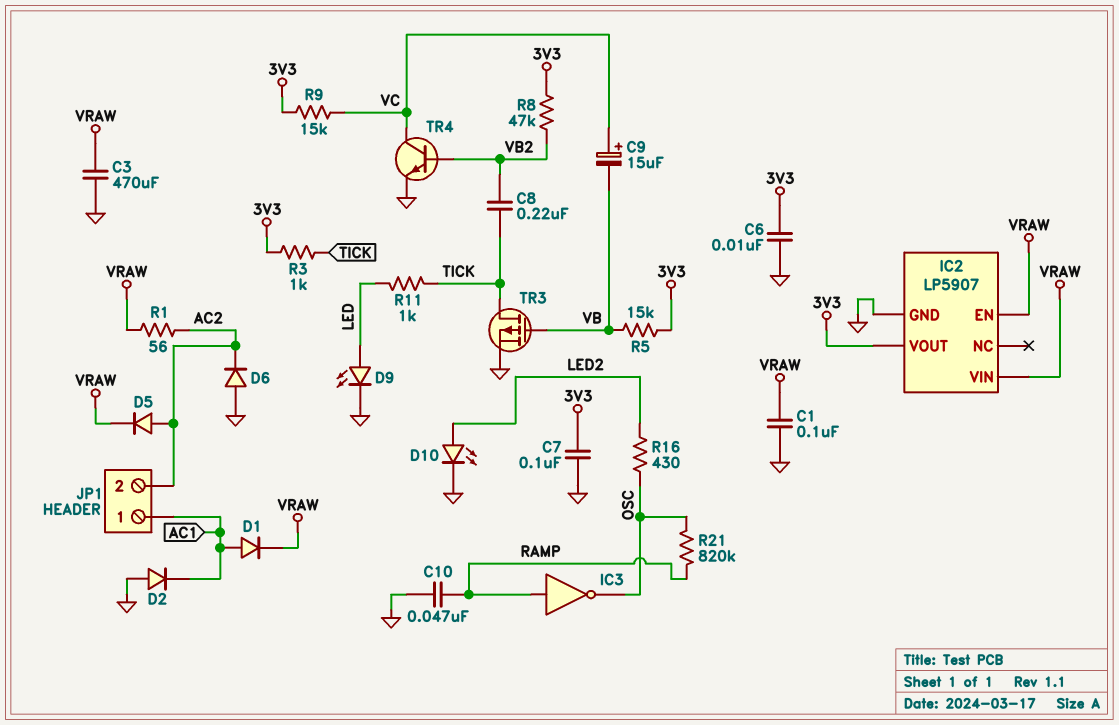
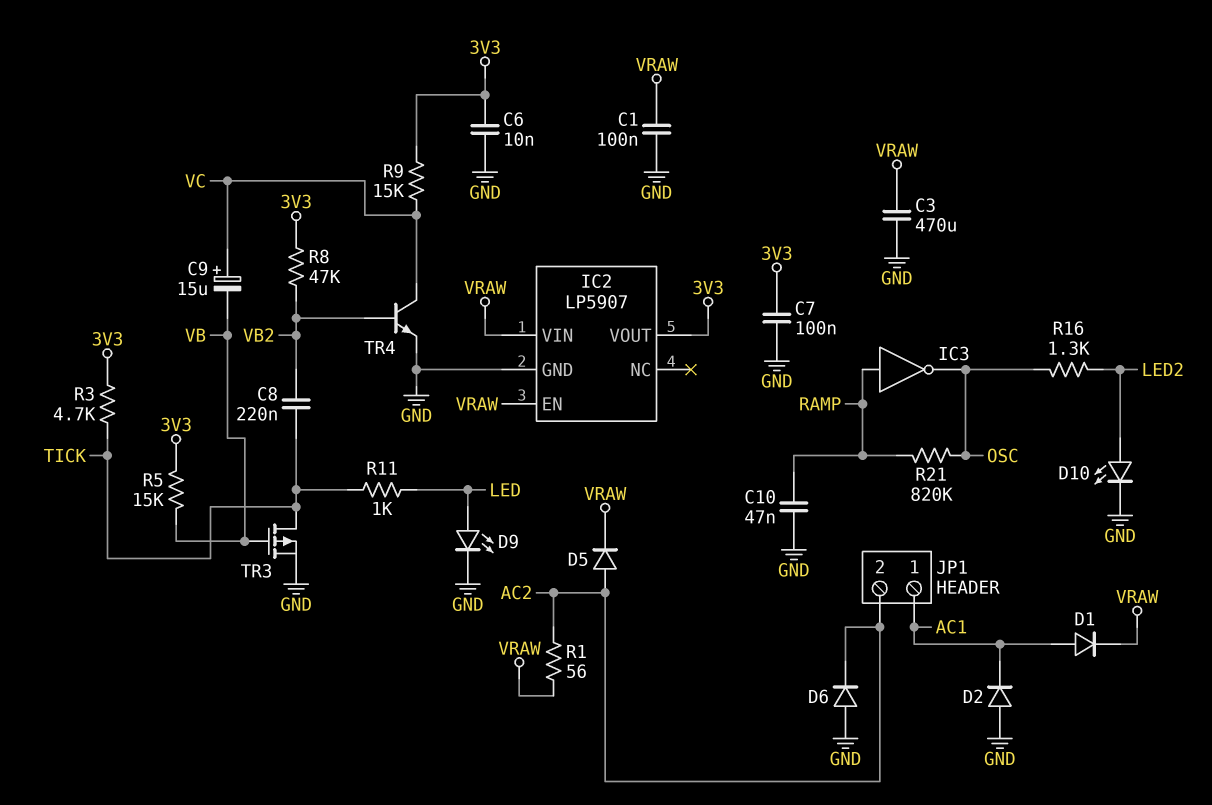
R3: 1k (3V3, TICK) -> 4.7k (3V3, TICK)
R16: 430 (LED2, OSC) -> 1.3k (LED2, OSC)

